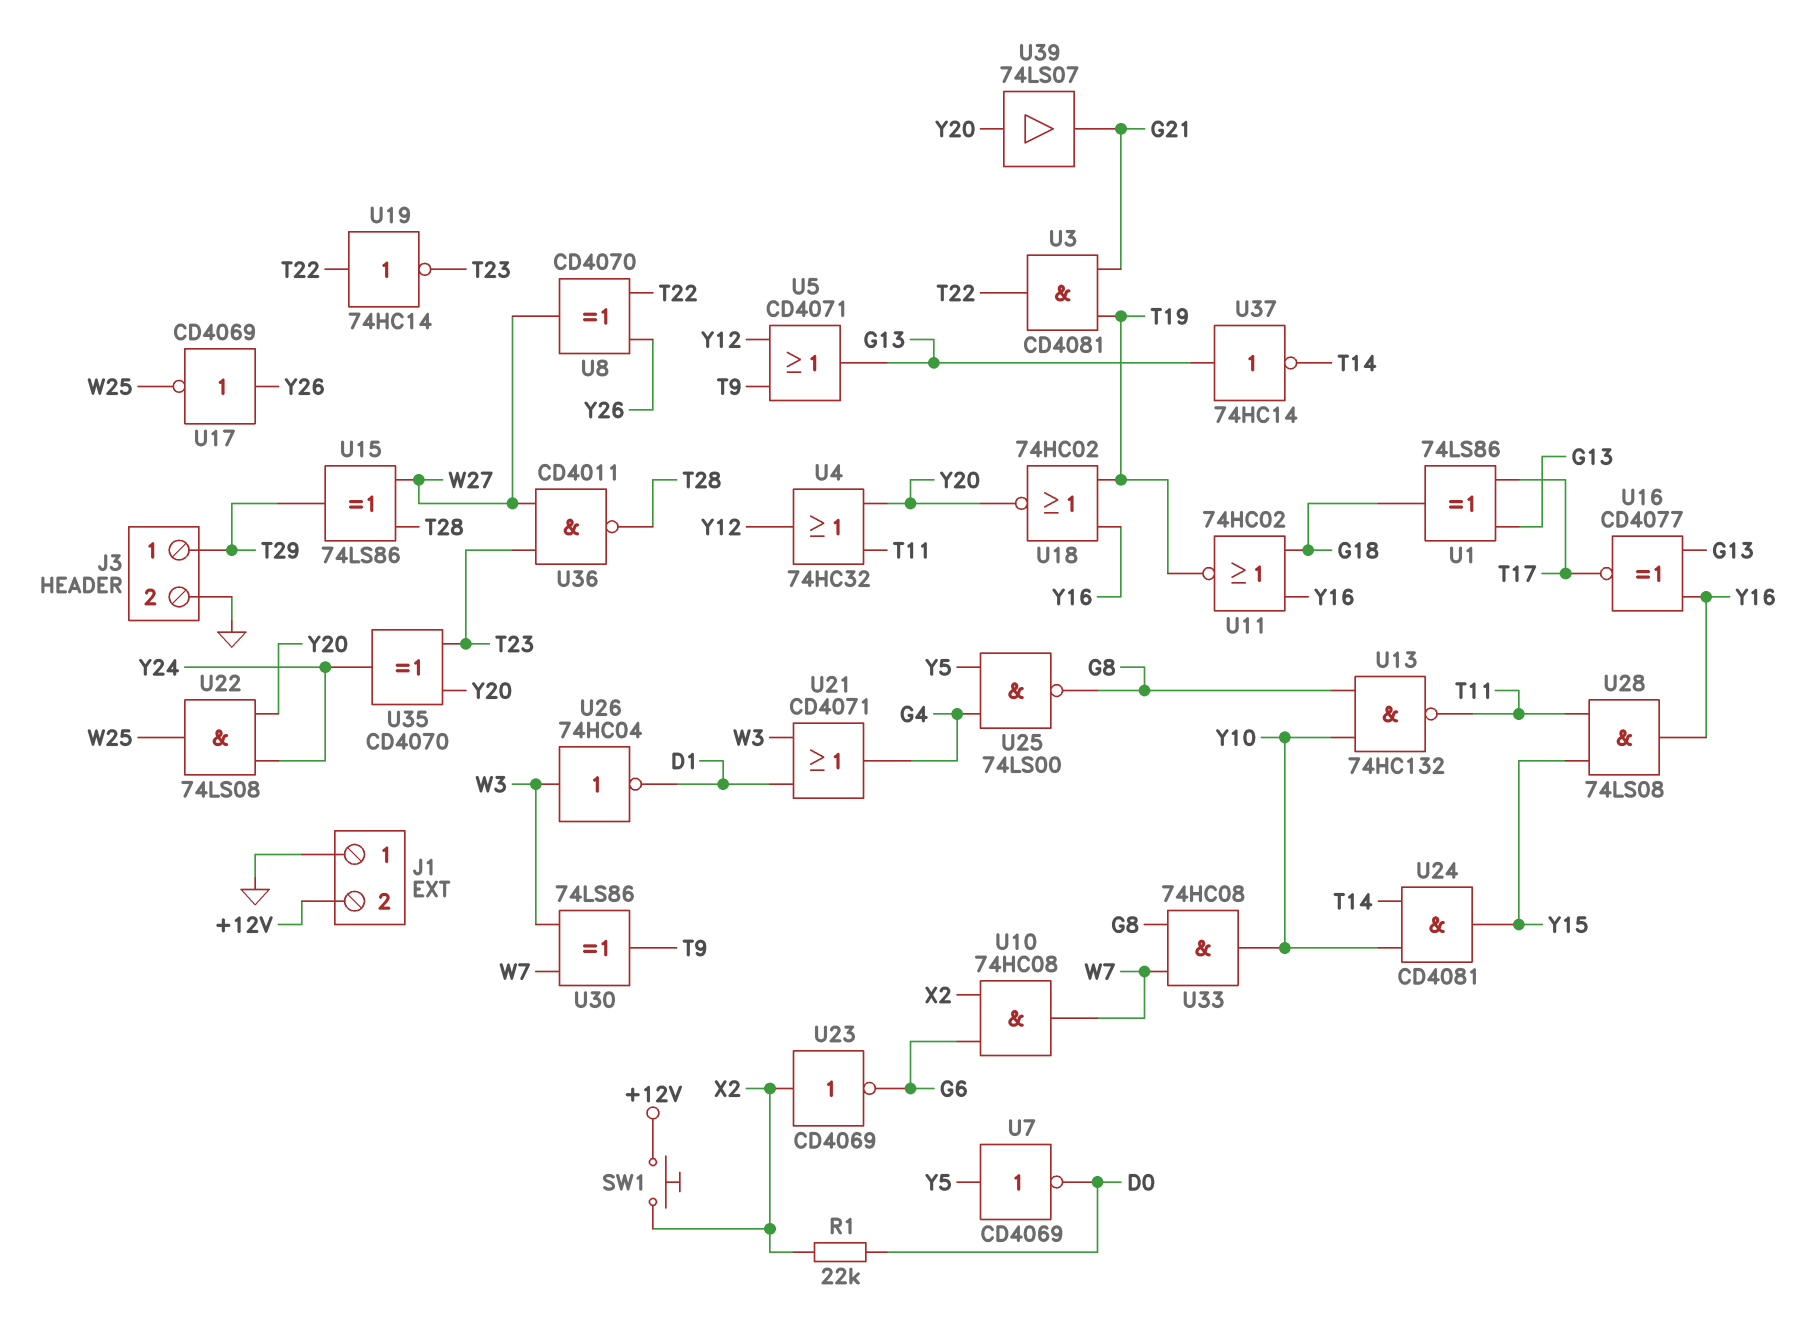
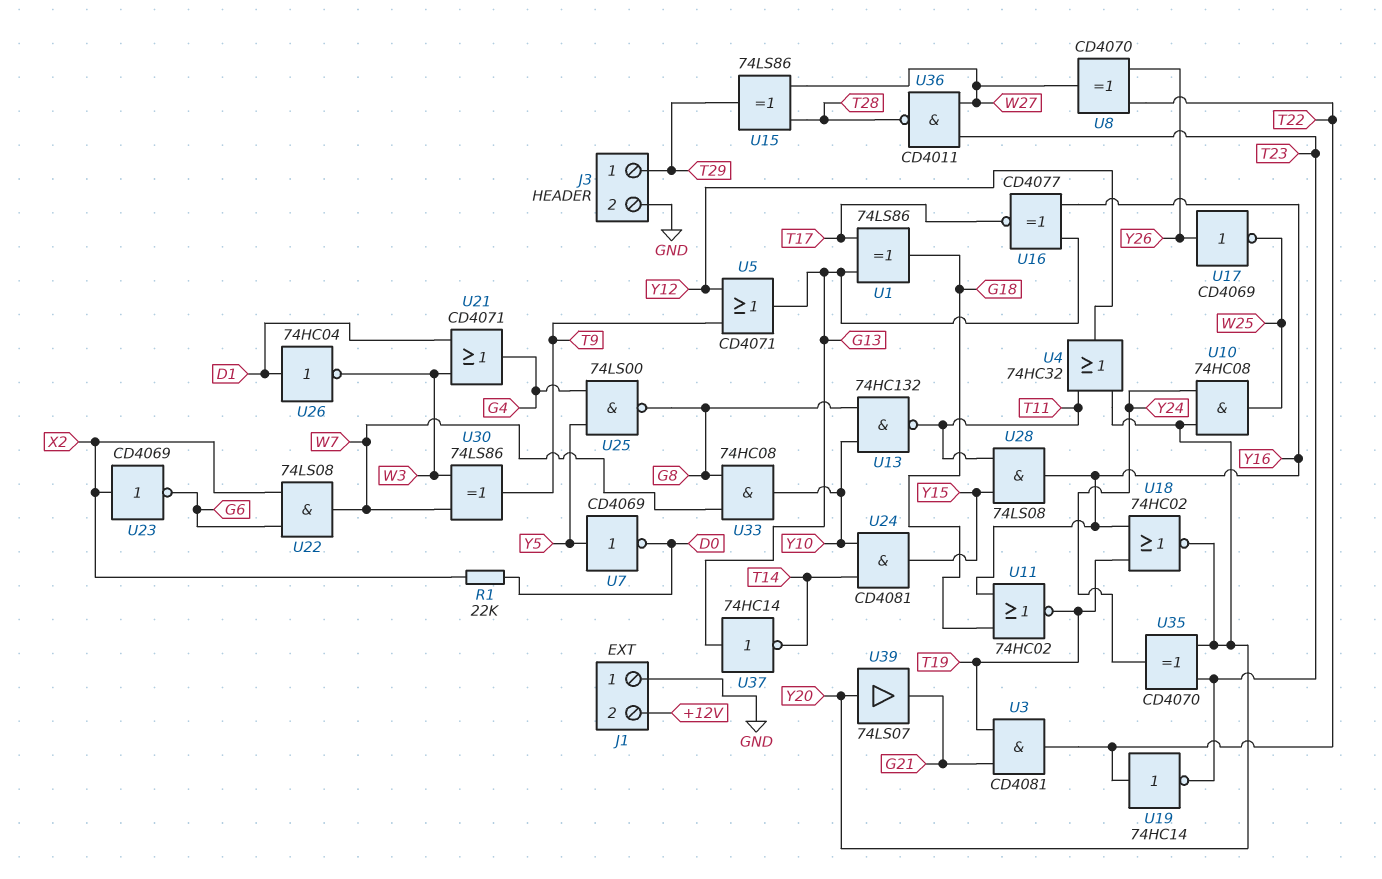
SW1: button (+12V, X2) -> none
U10: AND 74HC08 (in G6, in X2, out W7) -> AND 74HC08 (in Y20, in Y24, out W25)
U22: AND 74LS08 (in Y20, in Y24, out W25) -> AND 74LS08 (in G6, in X2, out W7)
U26: NOT 74HC04 (in W3, out D1) -> NOT 74HC04 (in D1, out W3)

